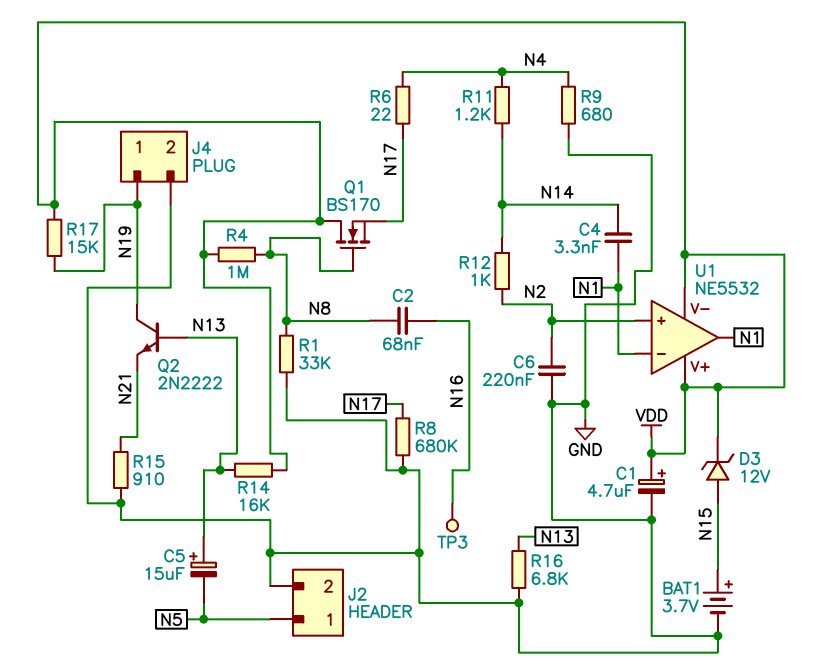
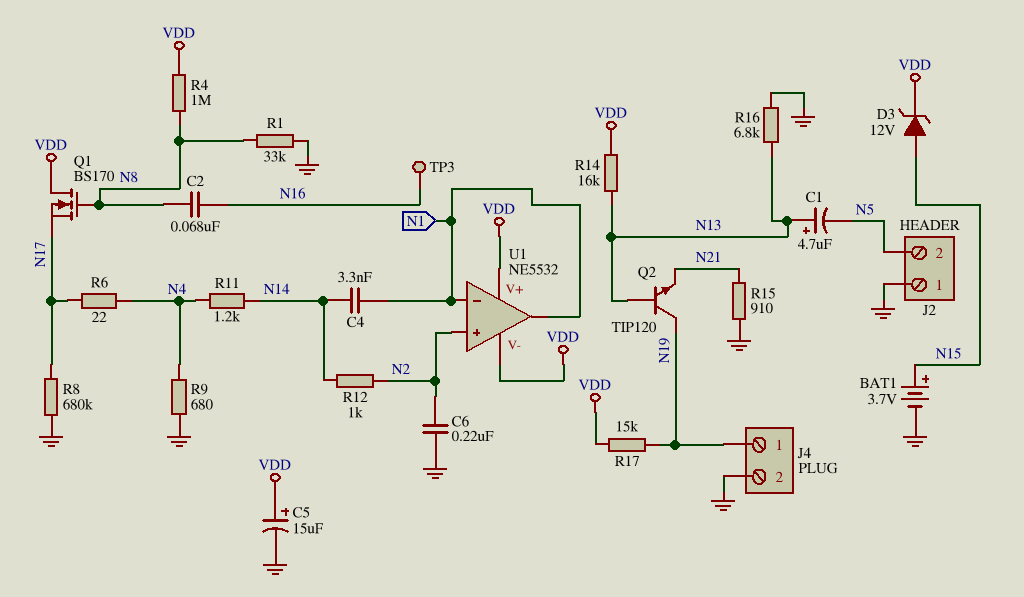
C1: 4.7uF (plus VDD, minus GND) -> 4.7uF (plus N13, minus N5)
C5: 15uF (plus N13, minus N5) -> 15uF (plus VDD, minus GND)
J2 pin 1: N5 -> GND
J2 pin 2: GND -> N5
Q2: NPN 2N2222 (B N13, C N19, E N21) -> NPN TIP120 (B N13, C N19, E N21)

